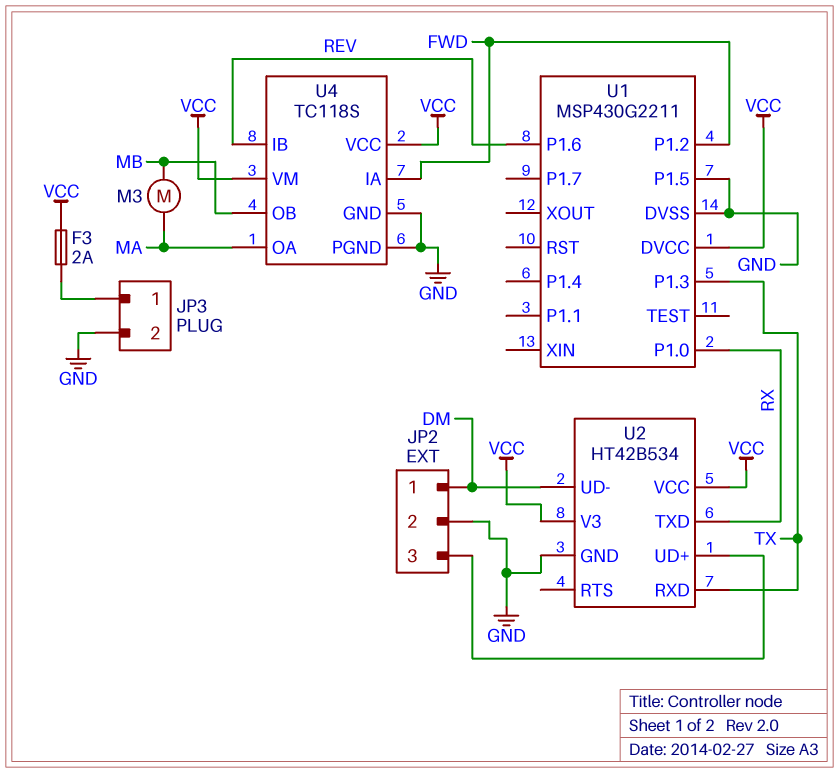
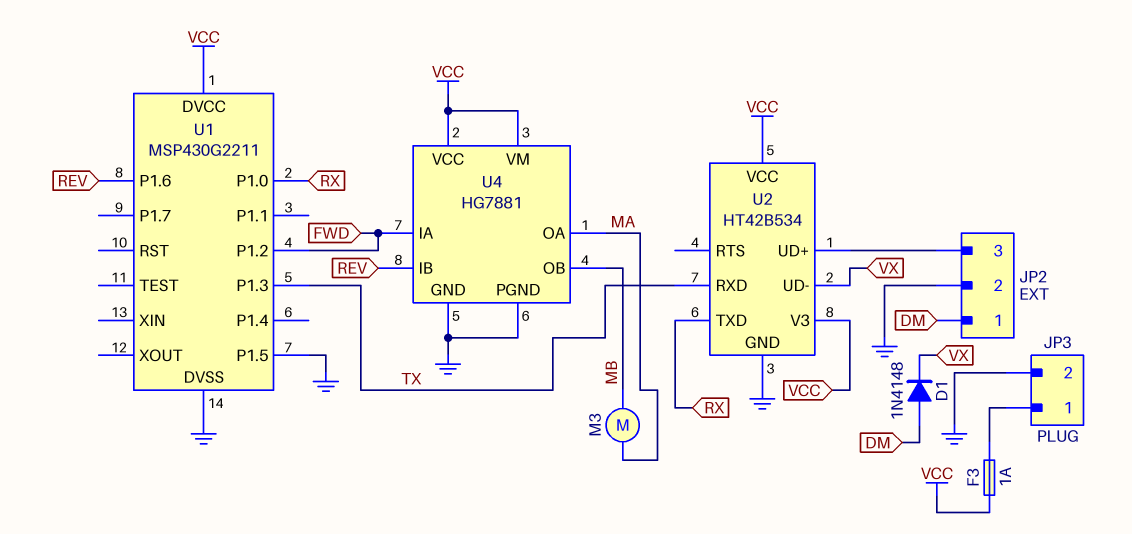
D1: none -> diode 1N4148 (A DM, K VX)
F3: 2A (JP3/1, VCC) -> 1A (JP3/1, VCC)
U2 pin UD-: DM -> VX
U4: TC118S -> HG7881

